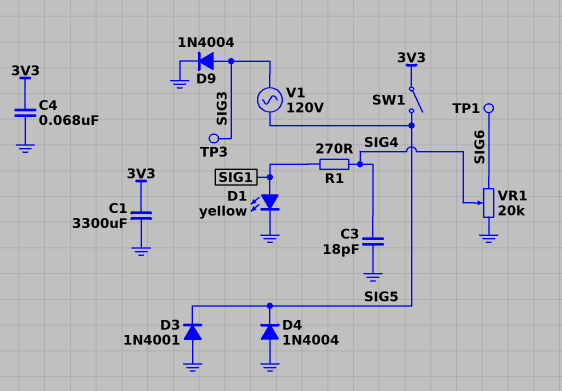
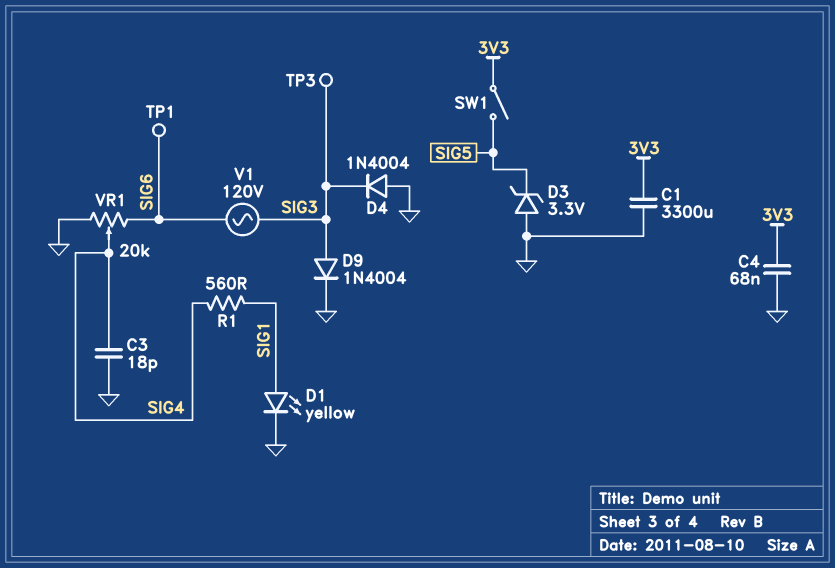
D3: diode 1N4001 (A GND, K SIG5) -> zener 3.3V (A GND, K SIG5)
D4: diode 1N4004 (A GND, K SIG5) -> diode 1N4004 (A GND, K SIG3)
R1: 270 (SIG1, SIG4) -> 560 (SIG1, SIG4)
V1: AC 120V (SIG3, SIG5) -> AC 120V (SIG3, SIG6)

